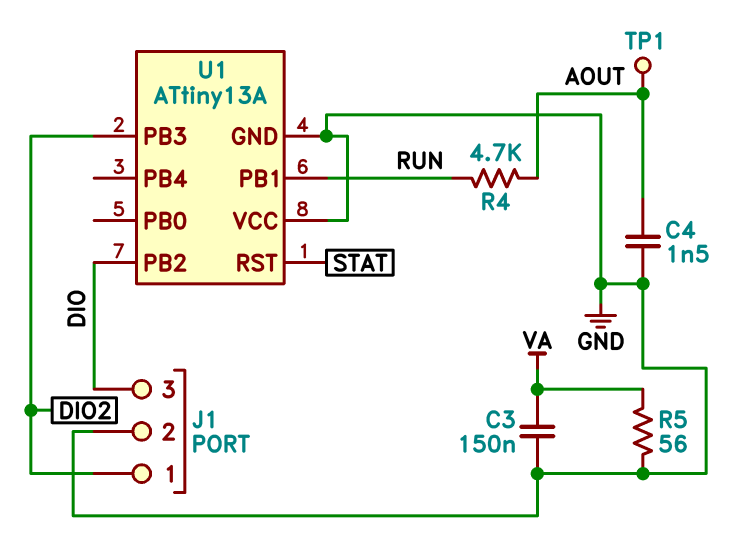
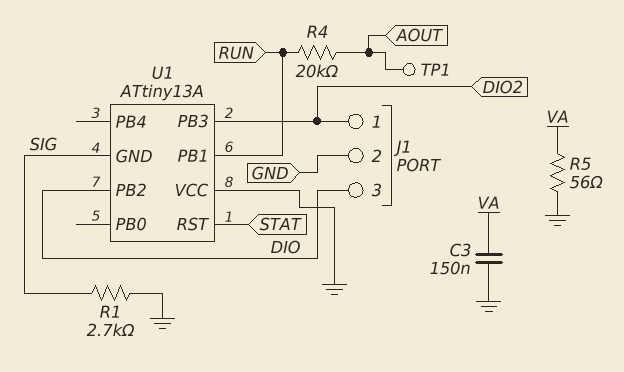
C4: 1.5nF (AOUT, GND) -> none
R1: none -> 2.7k (GND, SIG)
R4: 4.7k (AOUT, RUN) -> 20k (AOUT, RUN)
U1 pin GND: GND -> SIG

